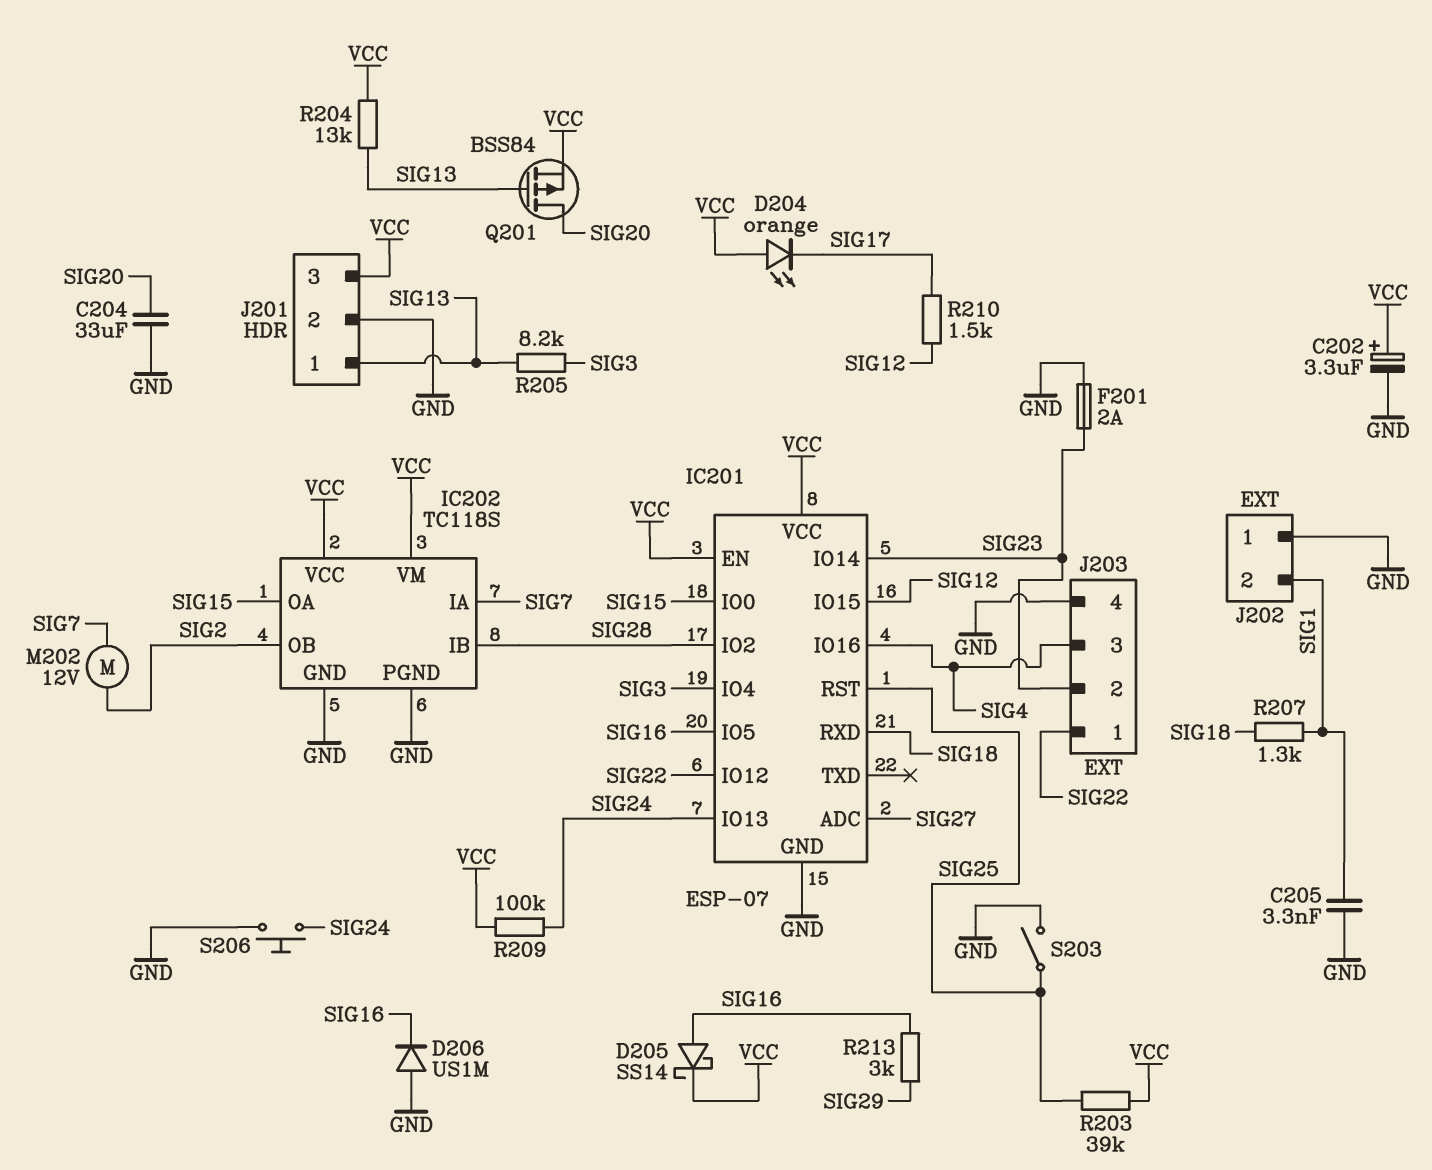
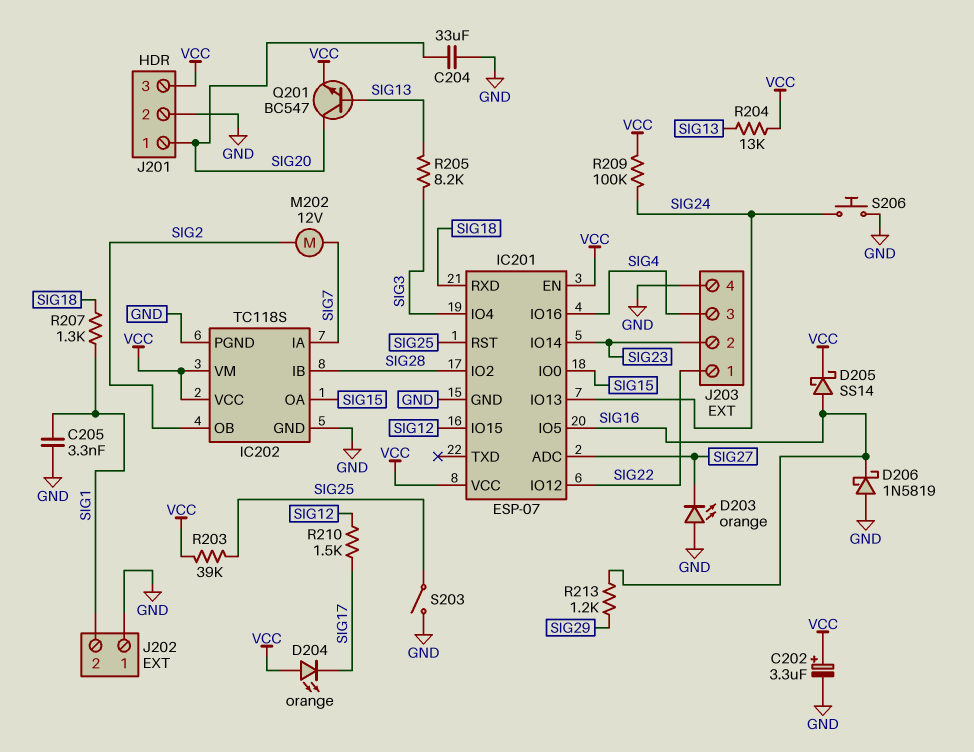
D203: none -> LED orange (A GND, K SIG27)
D206: diode US1M (A GND, K SIG16) -> schottky 1N5819 (A GND, K SIG16)
F201: 2A (GND, SIG23) -> none
J201 pin 1: SIG13 -> SIG20
Q201: PMOS BSS84 (G SIG13, D SIG20, S VCC) -> NPN BC547 (B SIG13, C SIG20, E VCC)
R213: 3k (SIG16, SIG29) -> 1.2k (SIG16, SIG29)

